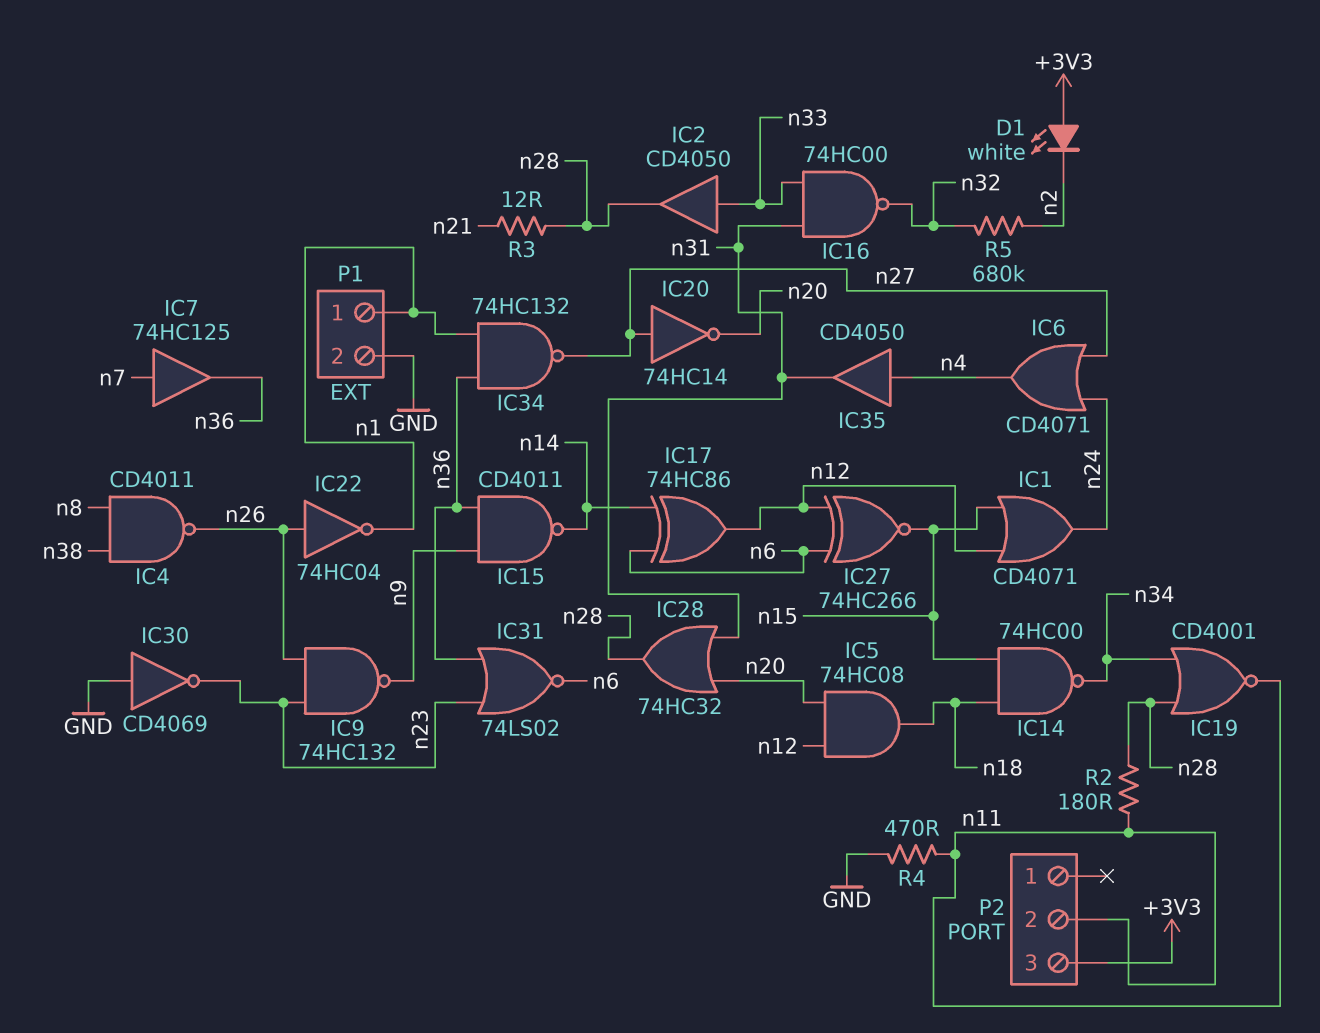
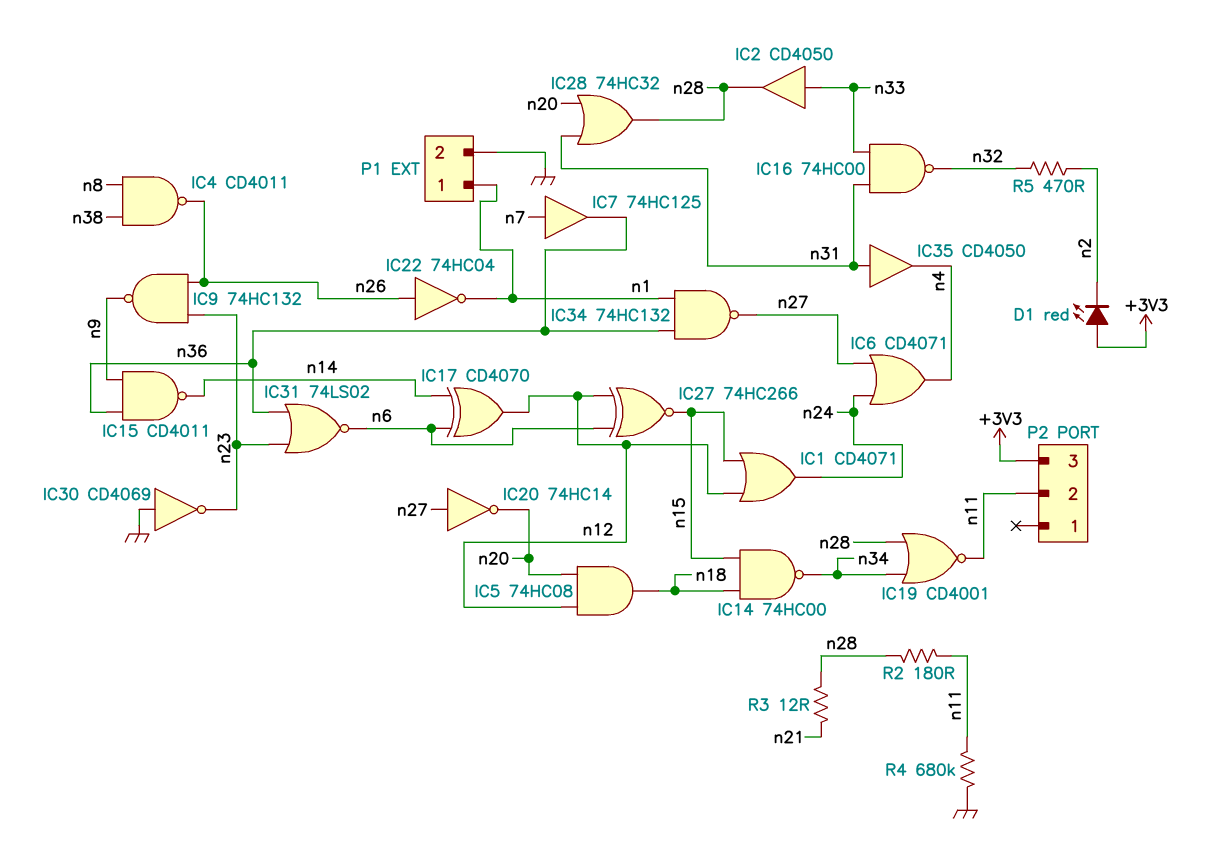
D1: LED white (A +3V3, K n2) -> LED red (A +3V3, K n2)
IC17: XOR 74HC86 (in n6, in n14, out n12) -> XOR CD4070 (in n6, in n14, out n12)
IC35: buffer CD4050 (in n4, out n31) -> buffer CD4050 (in n31, out n4)
R4: 470 (GND, n11) -> 680k (GND, n11)
R5: 680k (n2, n32) -> 470 (n2, n32)

